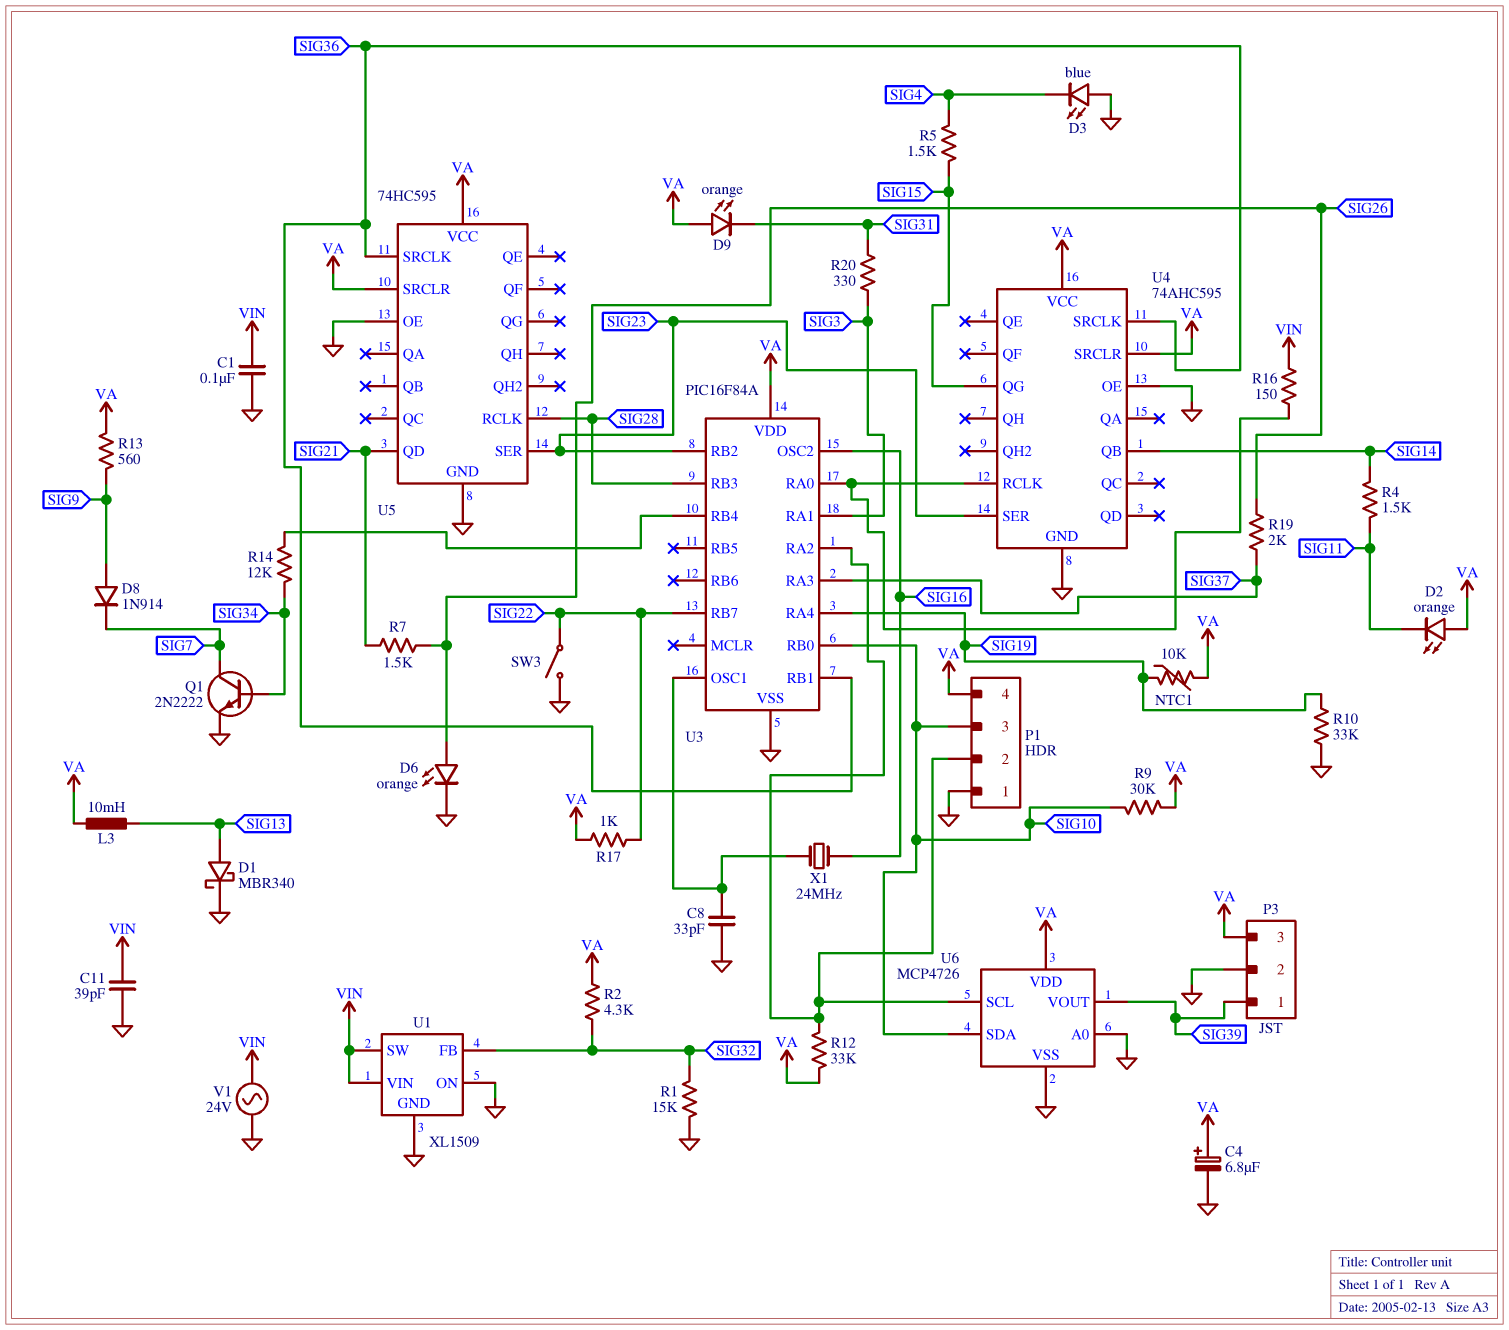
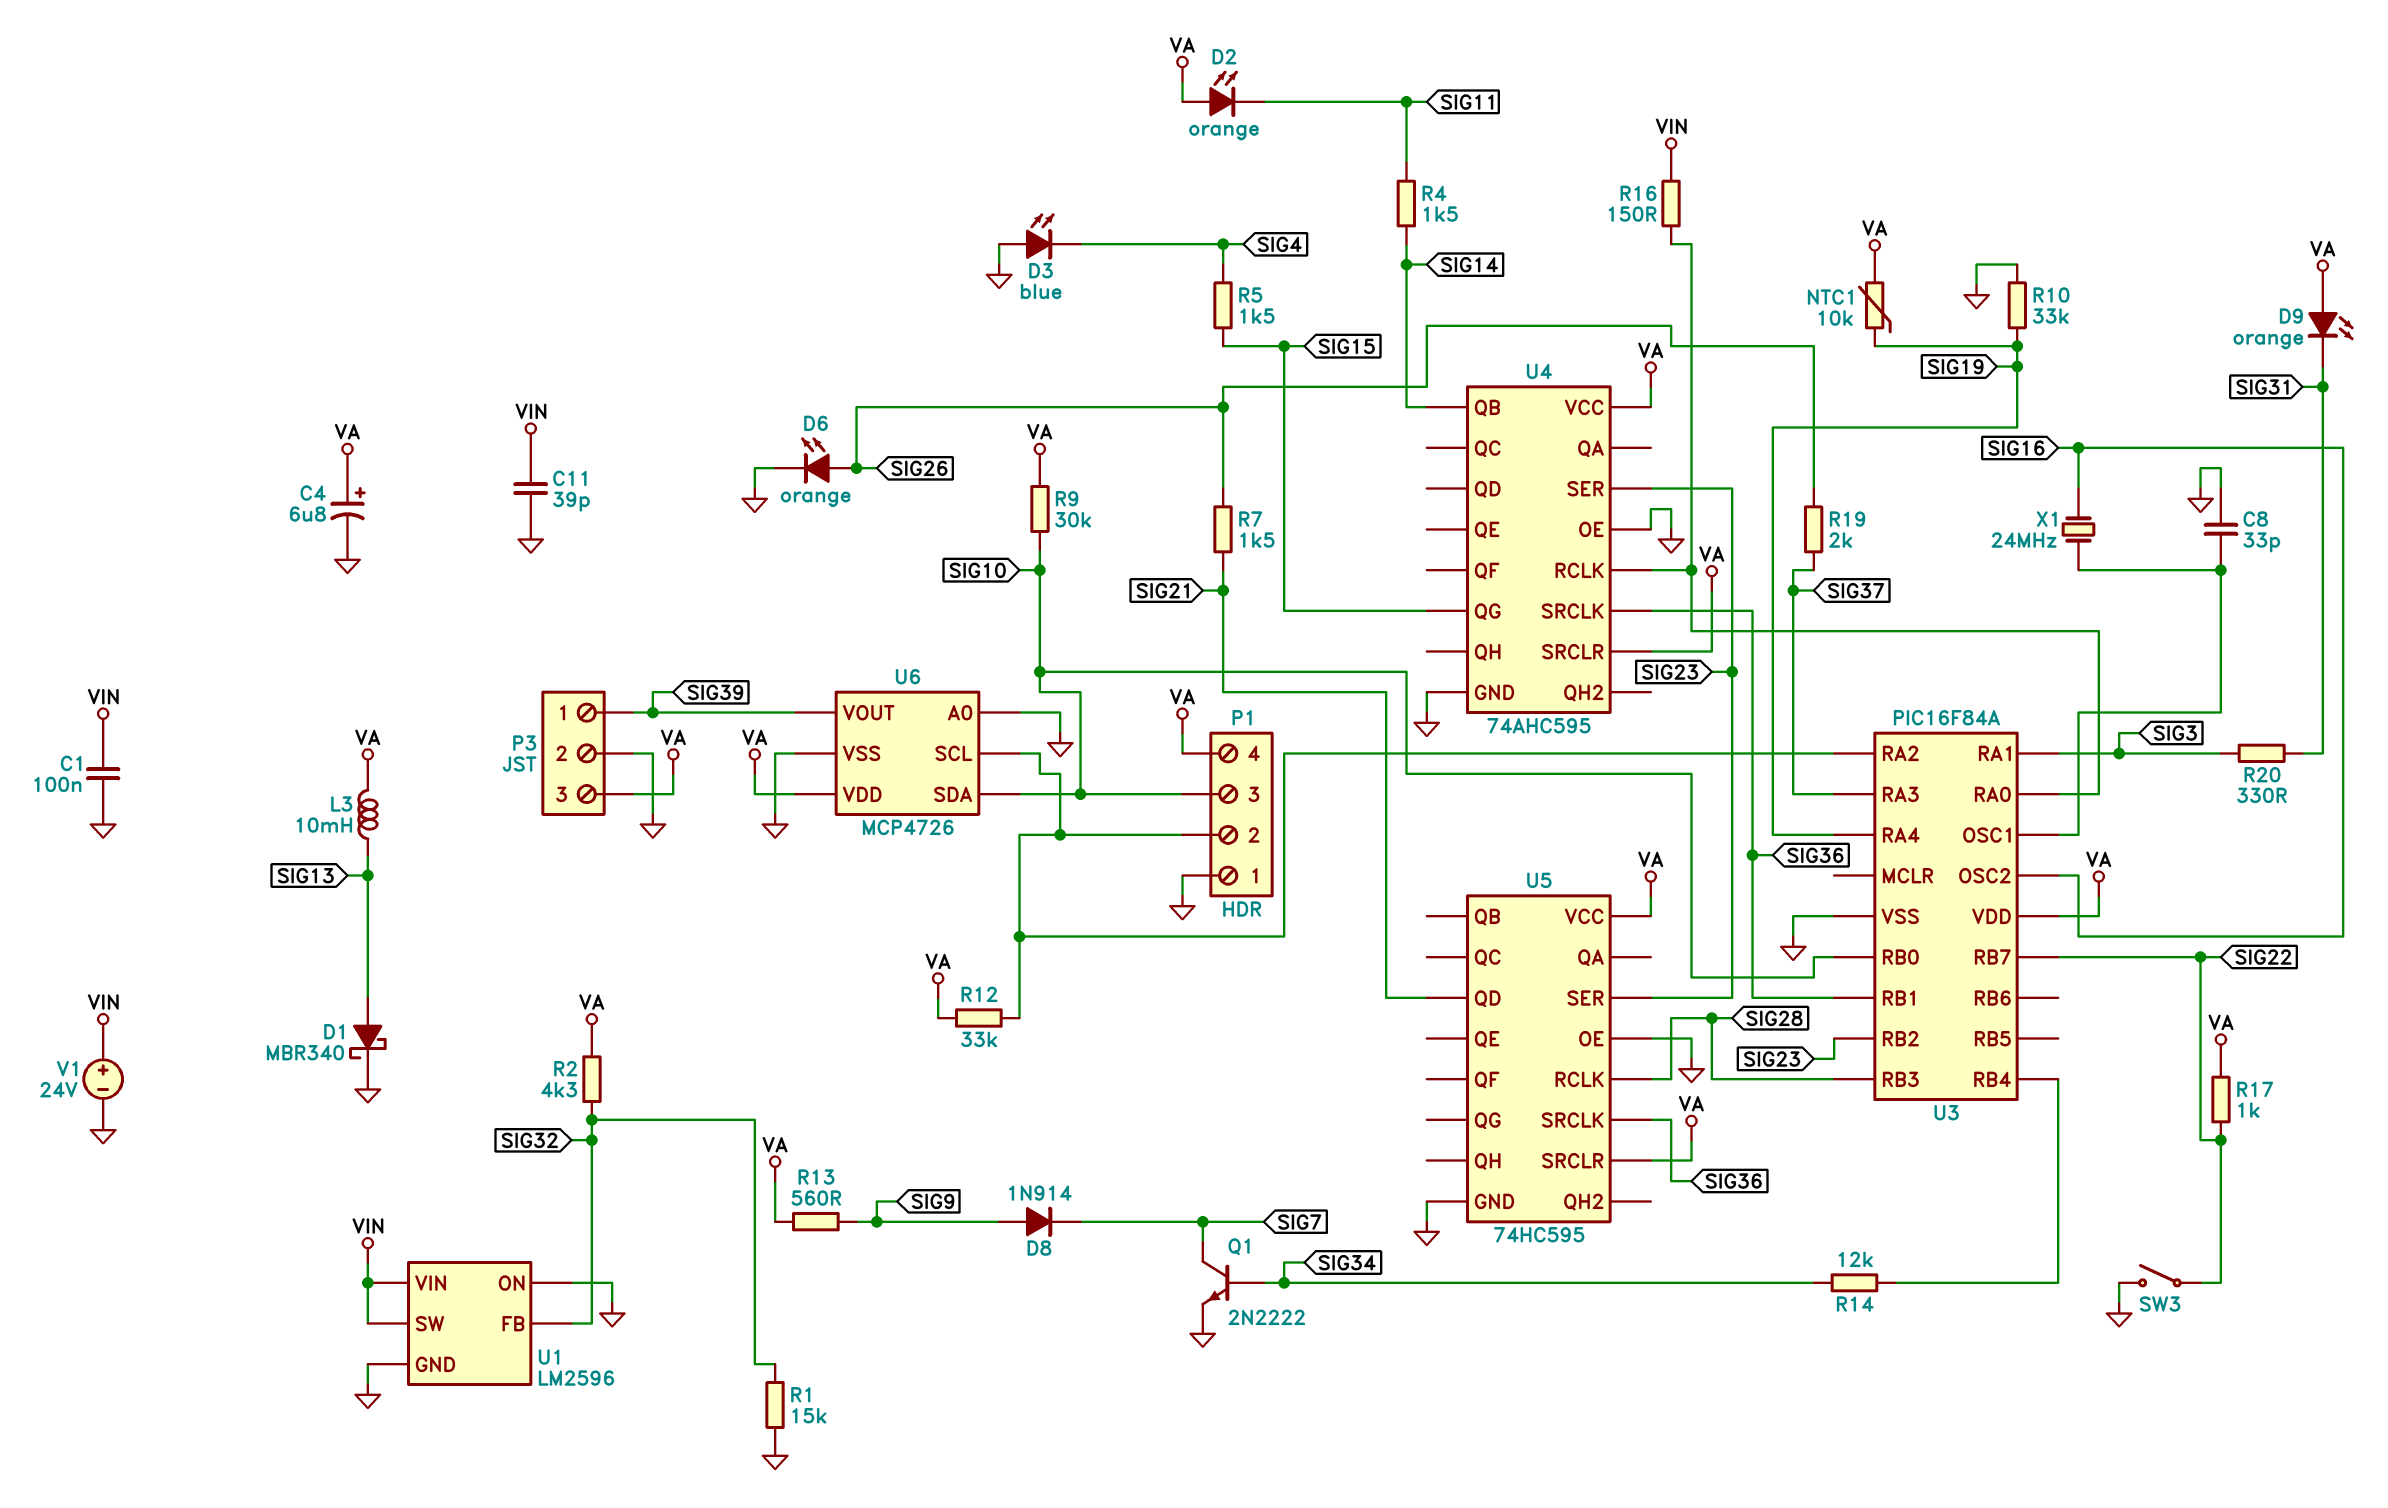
U1: XL1509 -> LM2596
V1: AC 24V (GND, VIN) -> 24V (plus VIN, minus GND)

